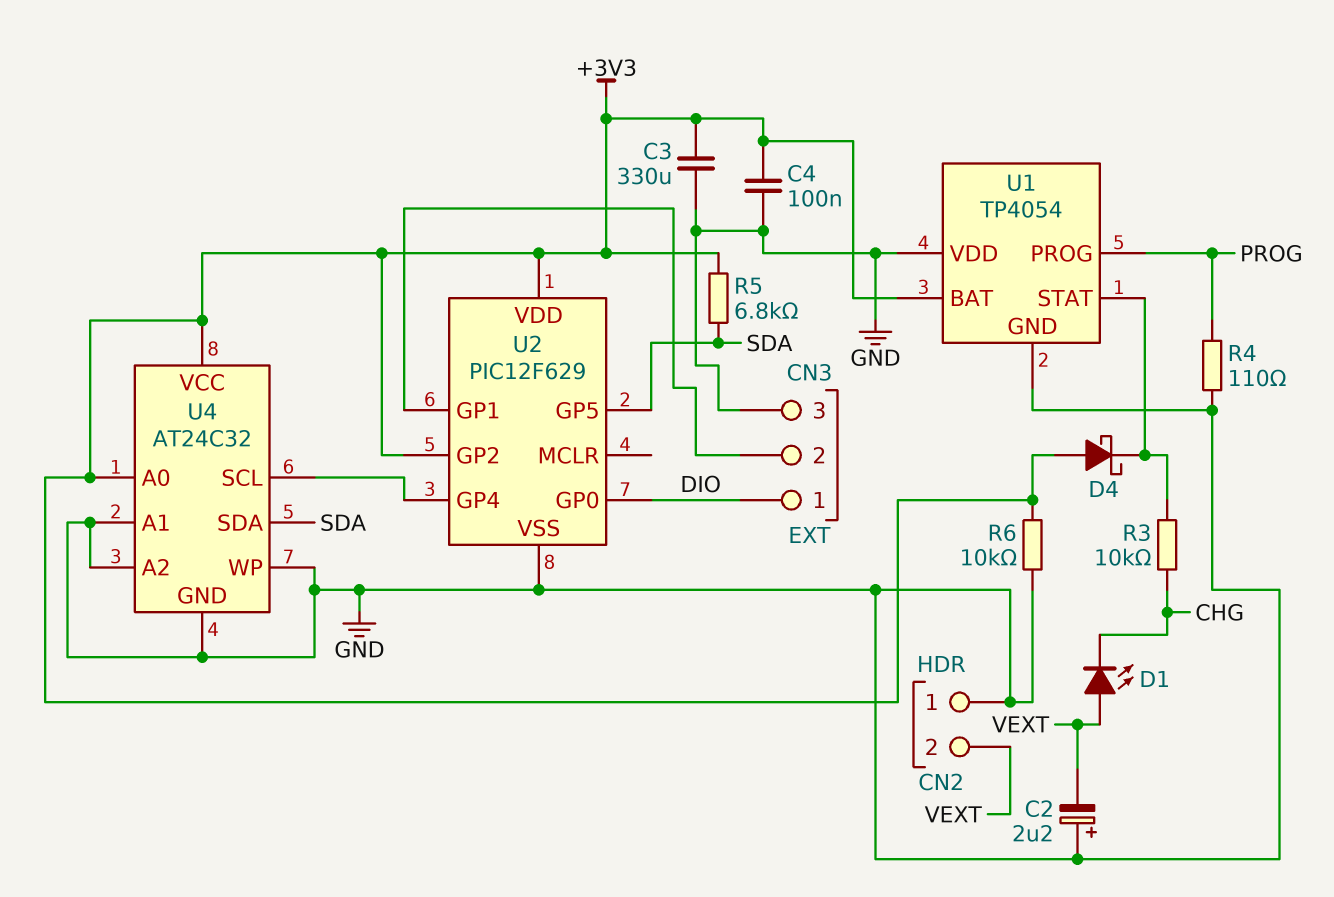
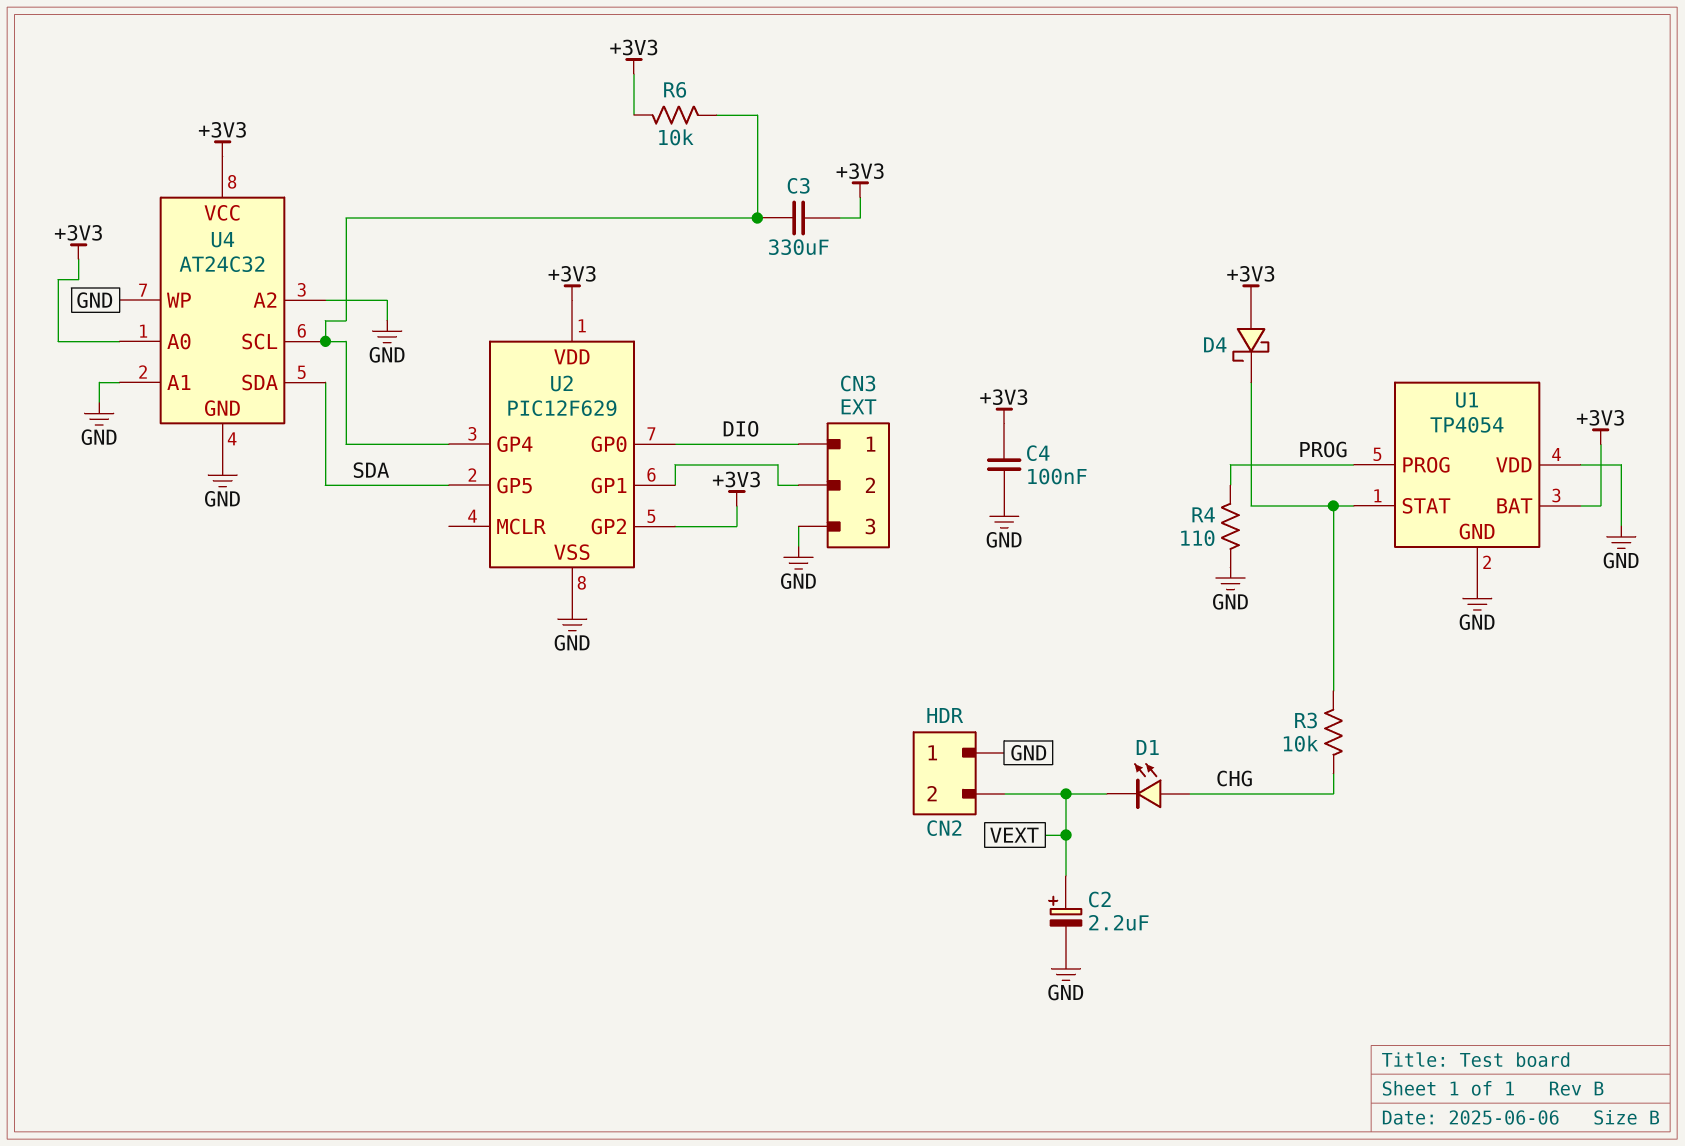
C2: 2.2uF (plus GND, minus VEXT) -> 2.2uF (plus VEXT, minus GND)
C3: 330uF (+3V3, GND) -> 330uF (+3V3, U2/GP4)
D1: LED (A VEXT, K CHG) -> LED (A CHG, K VEXT)
R5: 6.8k (+3V3, SDA) -> none
R6: 10k (+3V3, GND) -> 10k (+3V3, U2/GP4)

